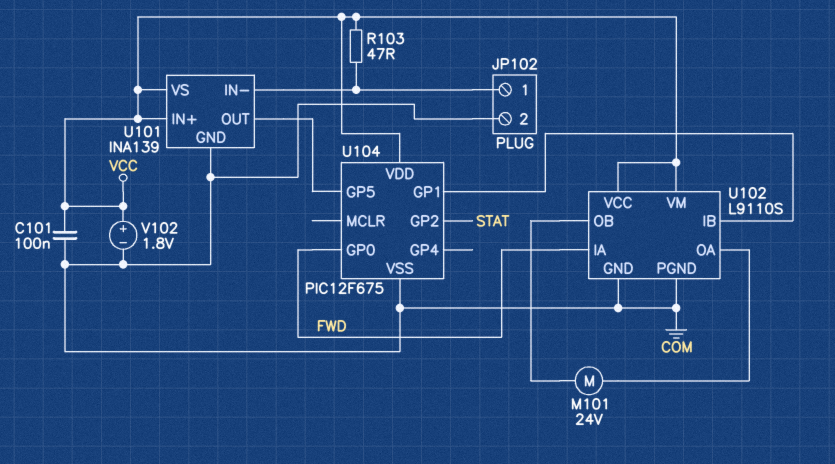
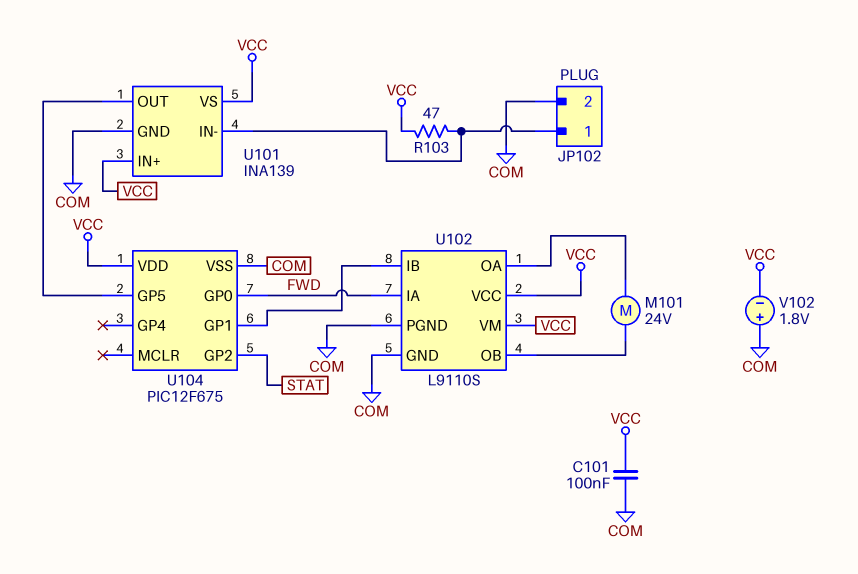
V102: 1.8V (plus VCC, minus COM) -> 1.8V (plus COM, minus VCC)

